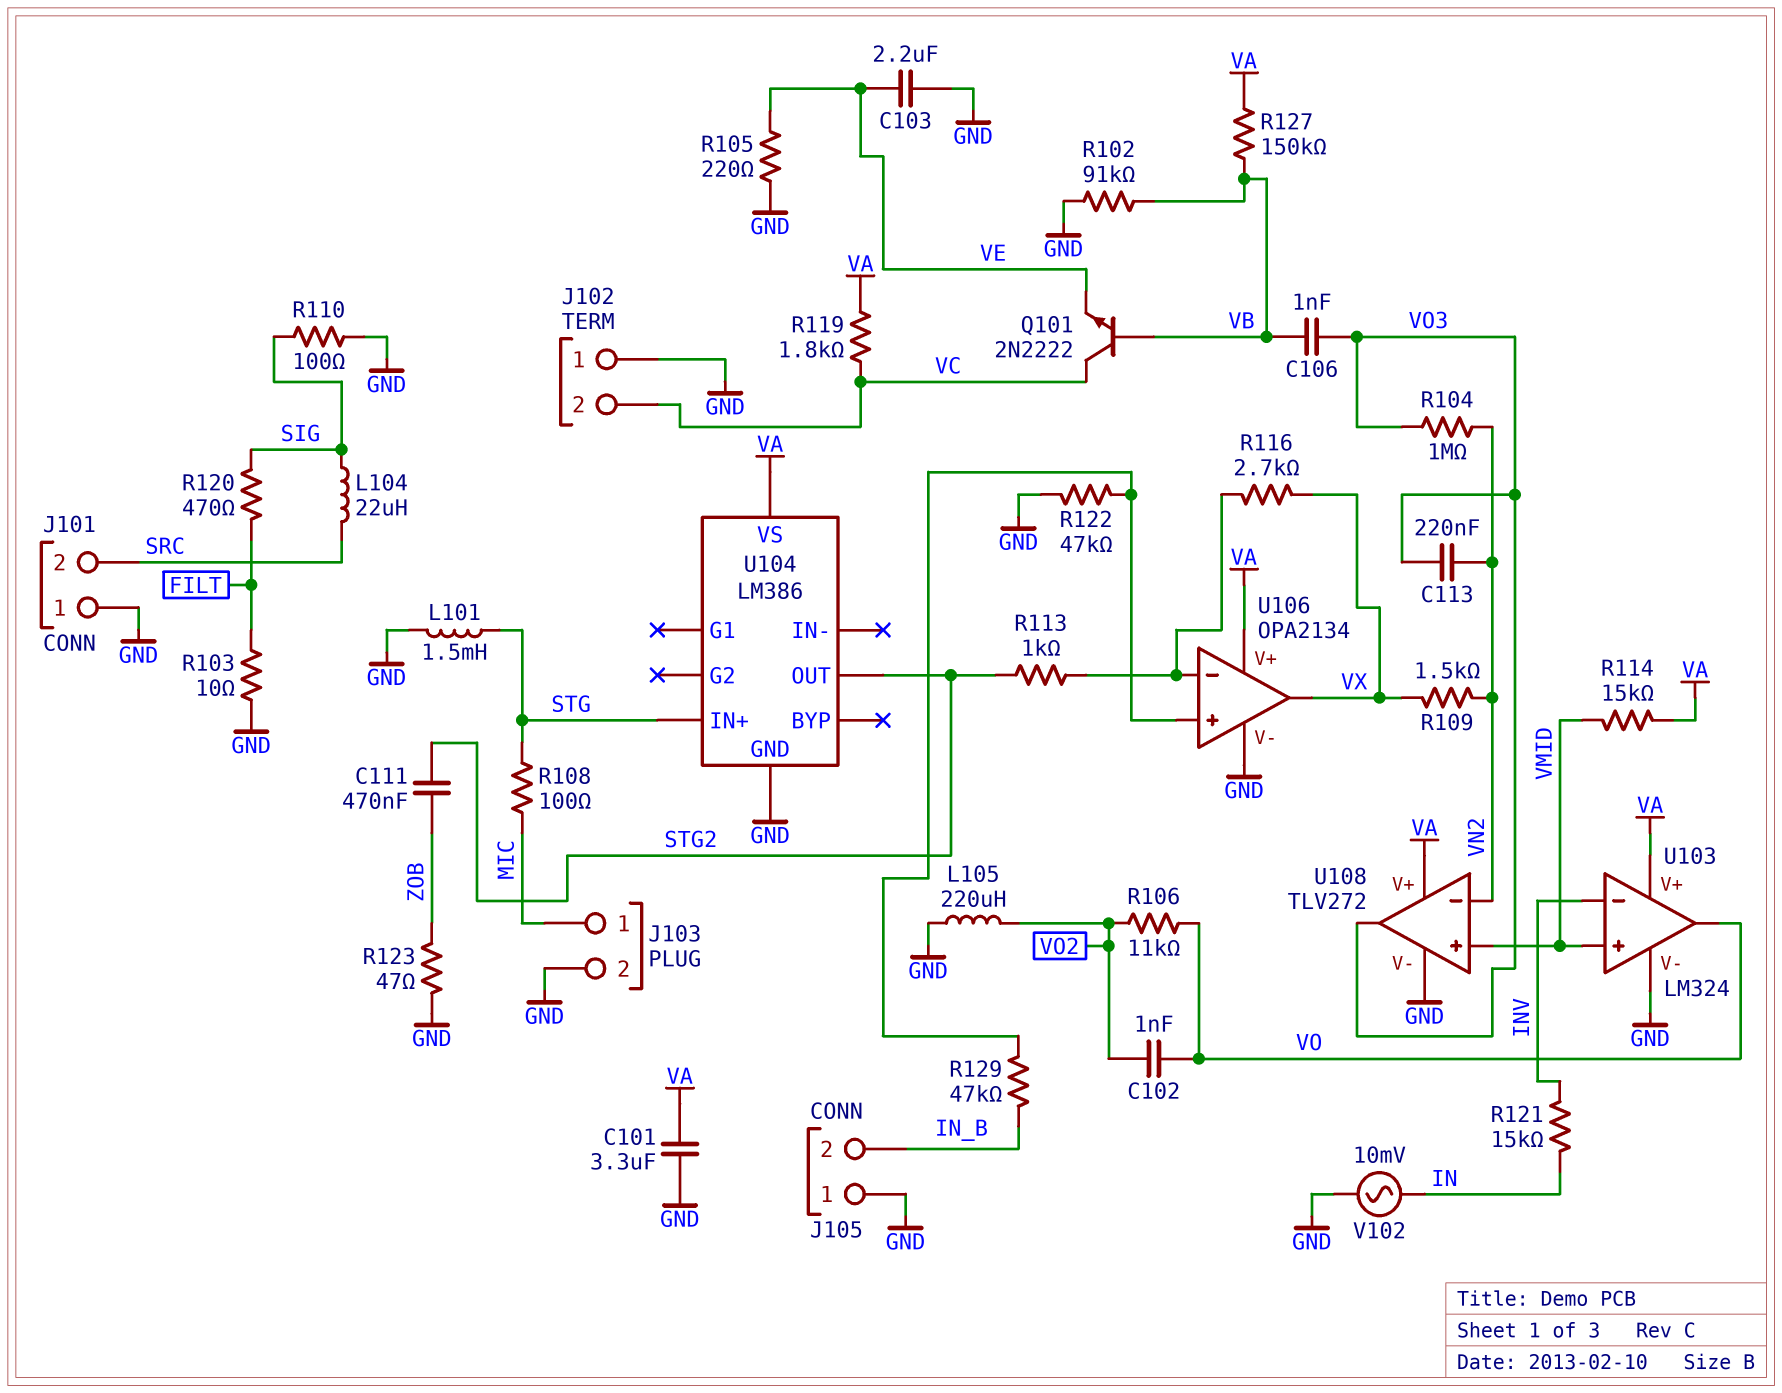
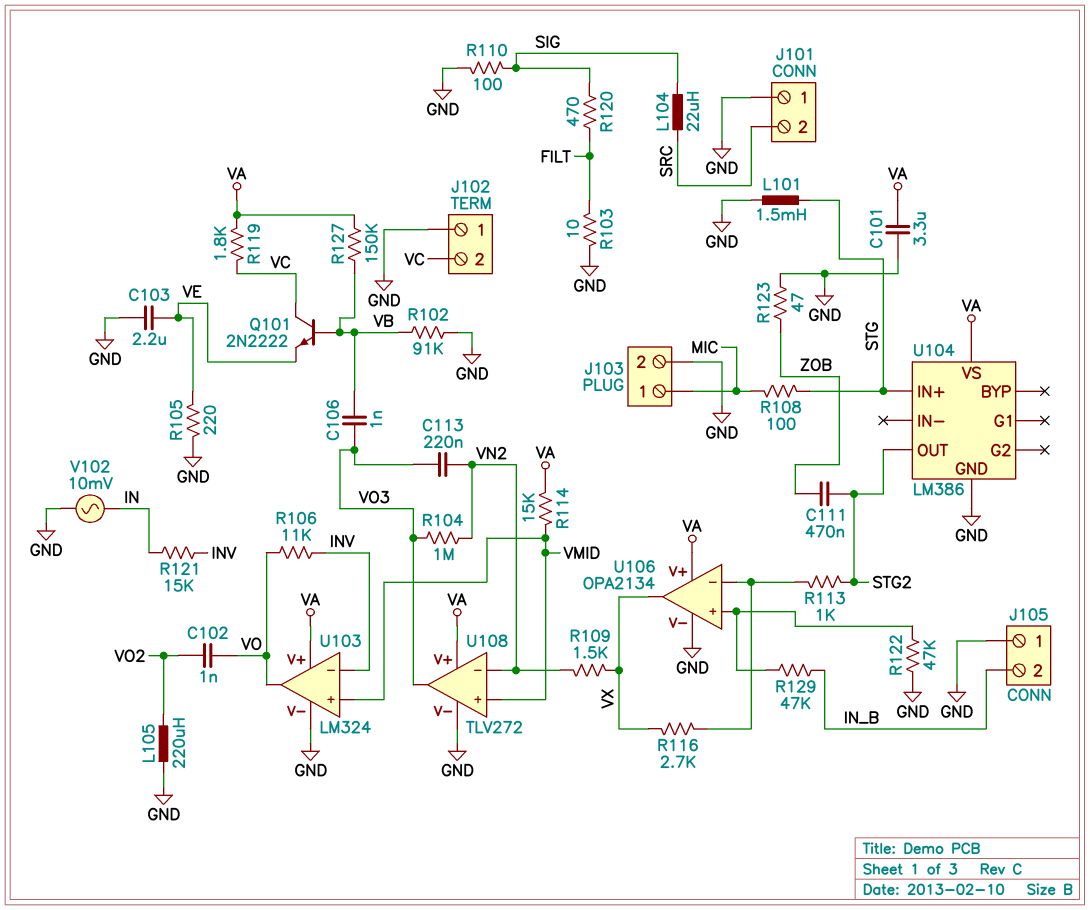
R106: 11k (VO, VO2) -> 11k (INV, VO)

